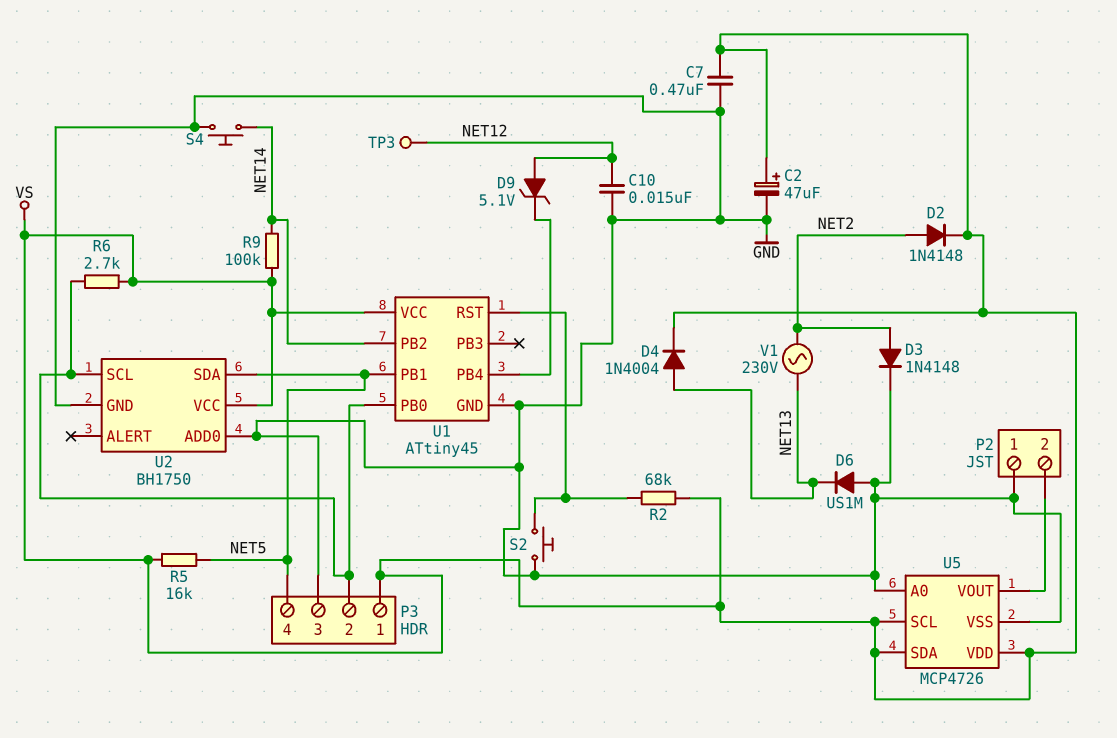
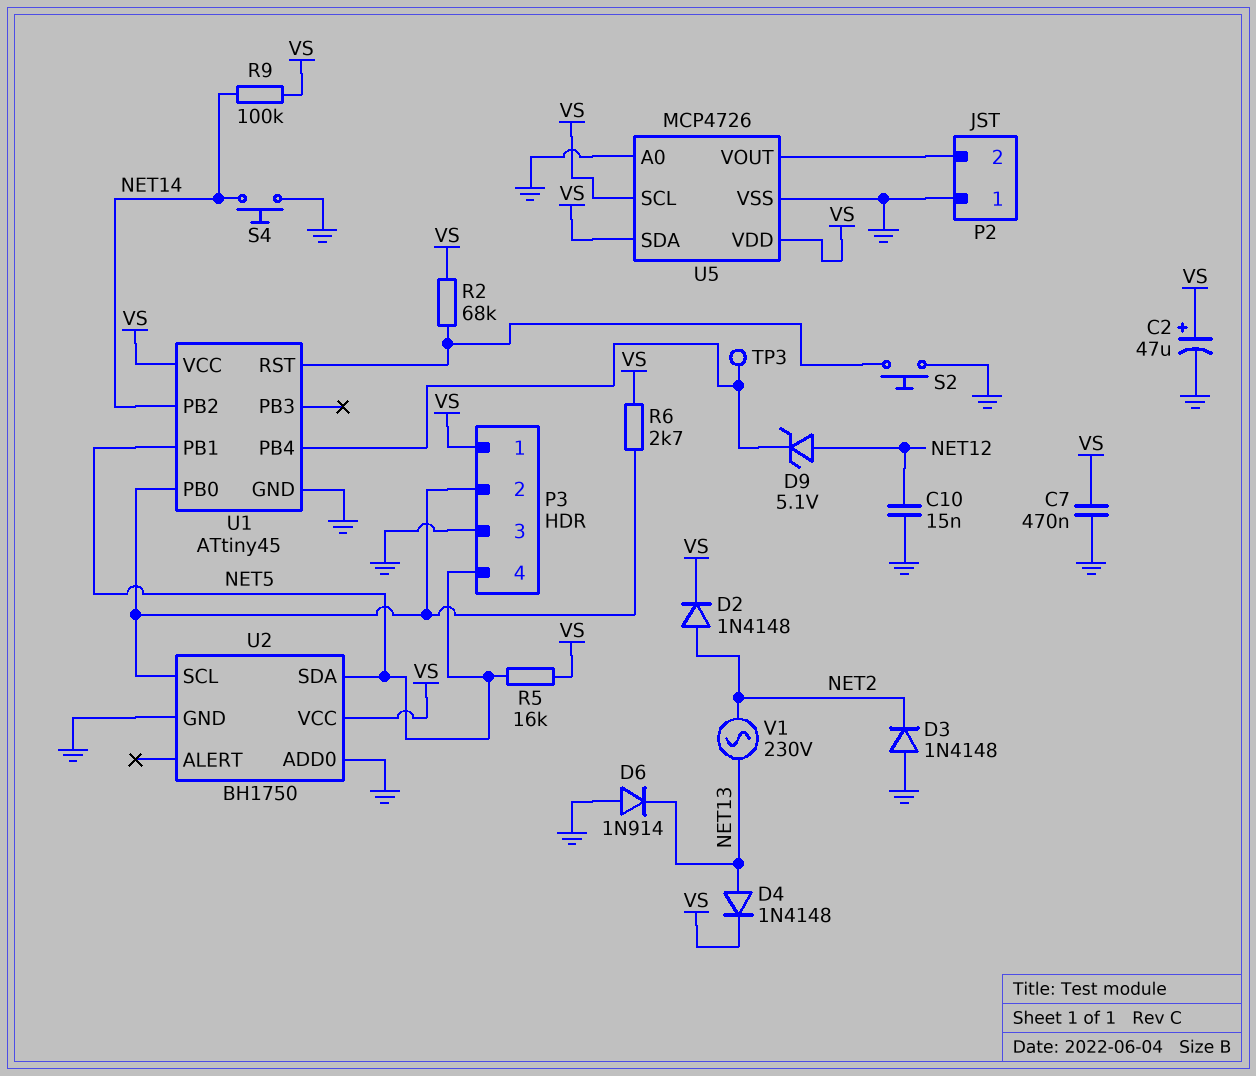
D3: diode 1N4148 (A NET2, K GND) -> diode 1N4148 (A GND, K NET2)
D4: diode 1N4004 (A NET13, K VS) -> diode 1N4148 (A NET13, K VS)
D6: diode US1M (A GND, K NET13) -> diode 1N914 (A GND, K NET13)
TP3: test point (NET12) -> test point (U1/PB4)

